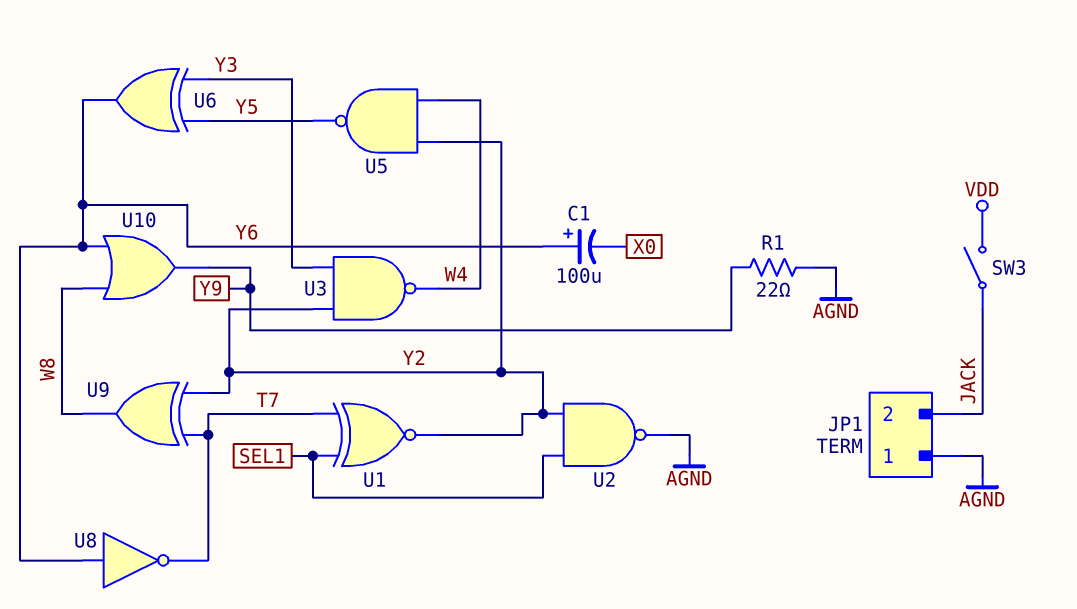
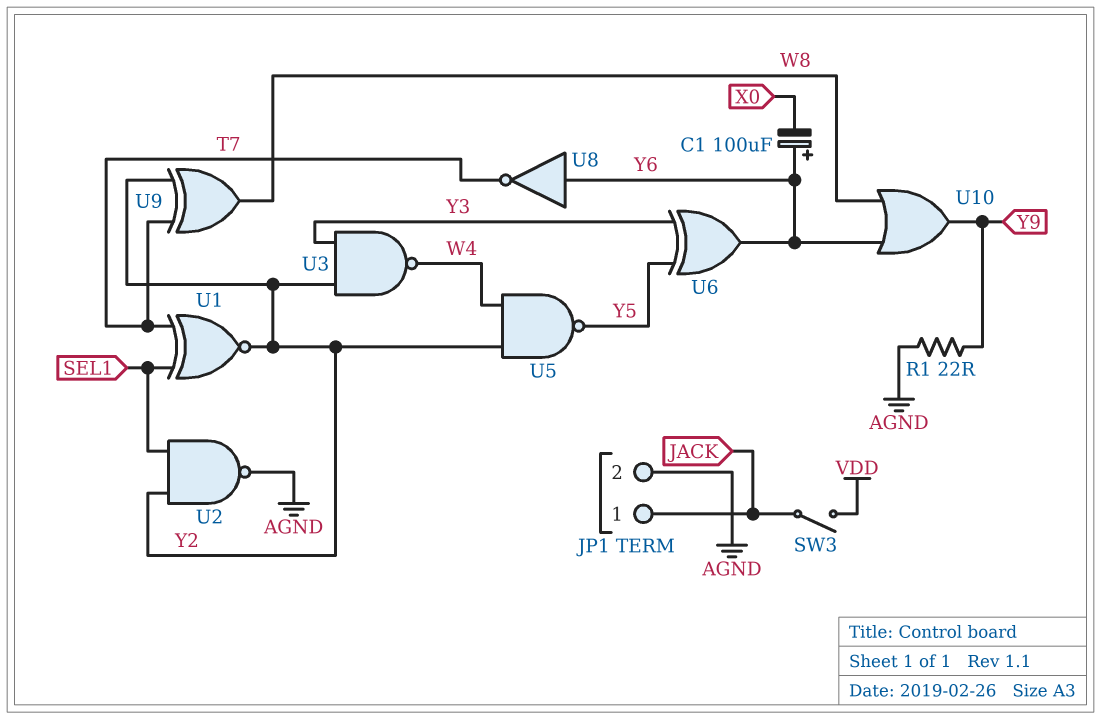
JP1 pin 1: AGND -> JACK
JP1 pin 2: JACK -> AGND

